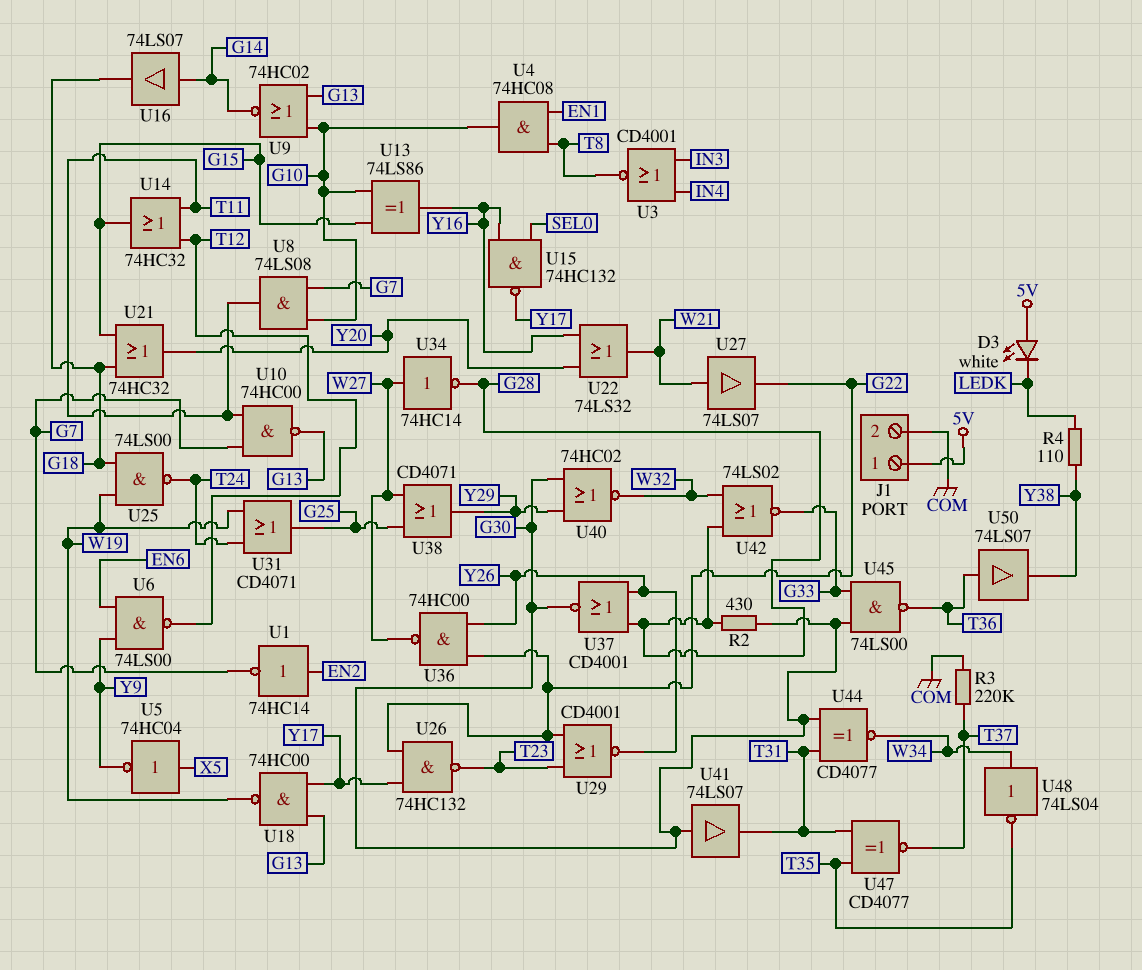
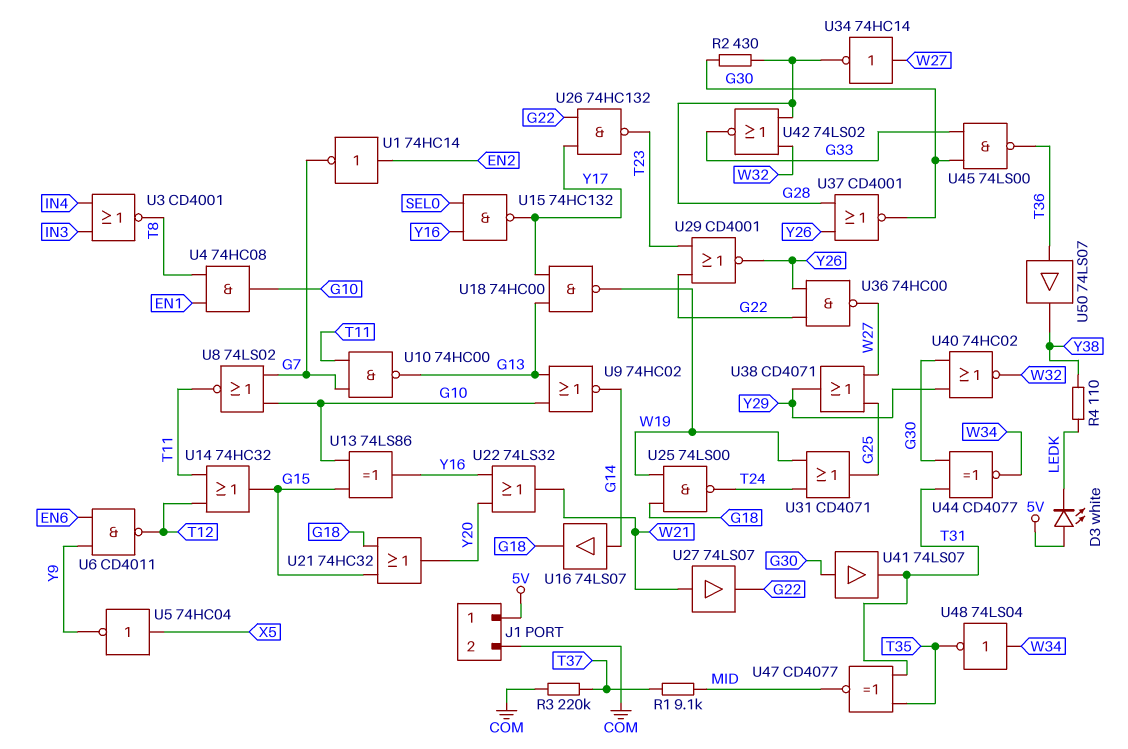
R1: none -> 9.1k (MID, T37)
U6: NAND 74LS00 (in EN6, in Y9, out T12) -> NAND CD4011 (in EN6, in Y9, out T12)
U8: AND 74LS08 (in G7, in G10, out T11) -> NOR 74LS02 (in G7, in G10, out T11)
U47: XNOR CD4077 (in T31, in T35, out T37) -> XNOR CD4077 (in T31, in T35, out MID)

